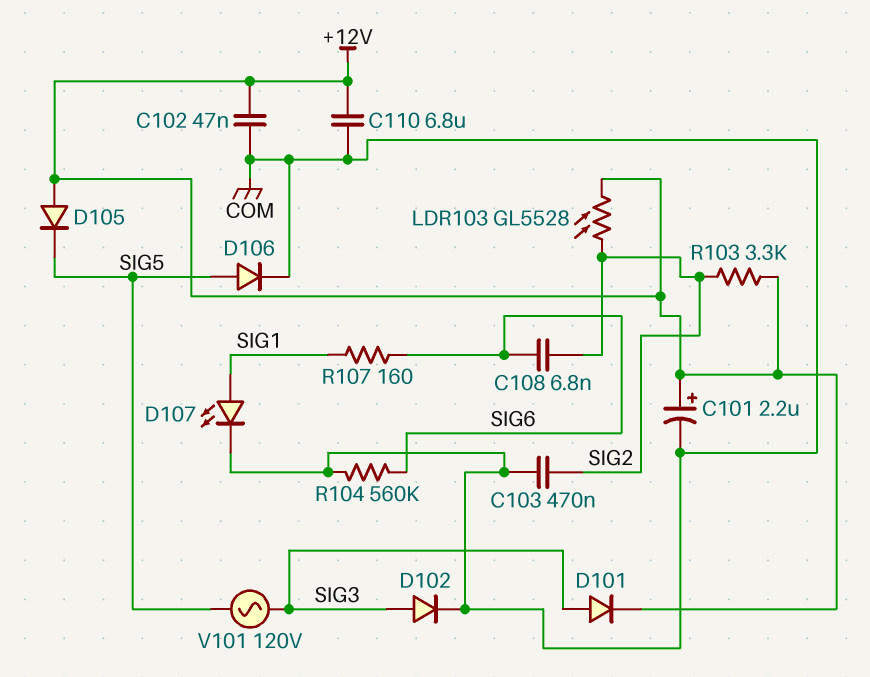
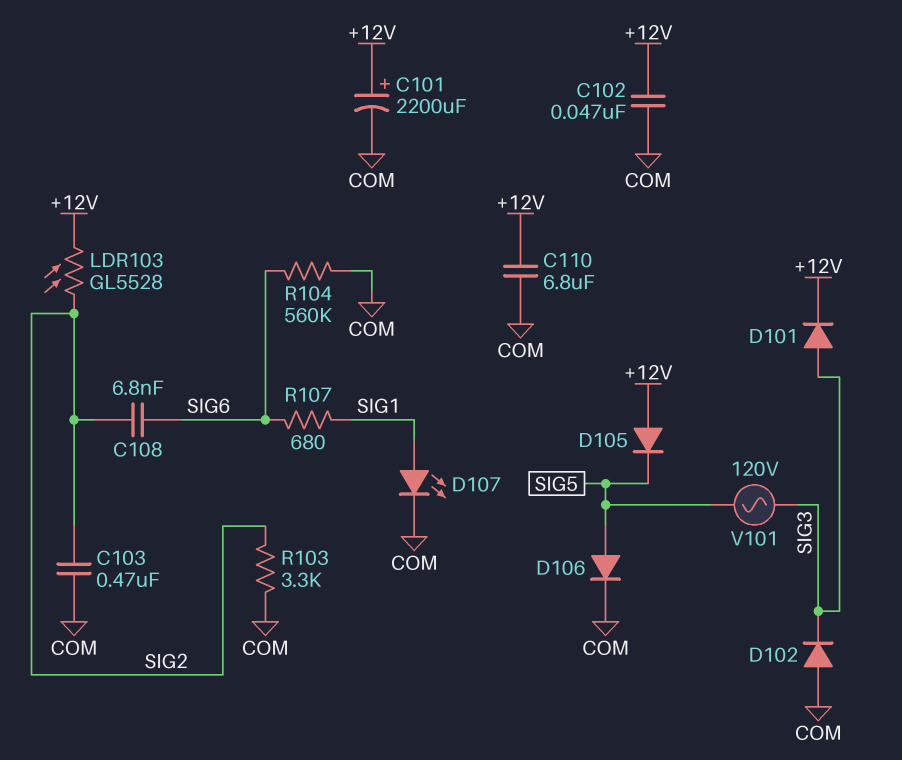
C101: 2.2uF (plus +12V, minus COM) -> 2200uF (plus +12V, minus COM)
D102: diode (A SIG3, K COM) -> diode (A COM, K SIG3)
R103: 3.3k (+12V, SIG2) -> 3.3k (COM, SIG2)
R107: 160 (SIG1, SIG6) -> 680 (SIG1, SIG6)

